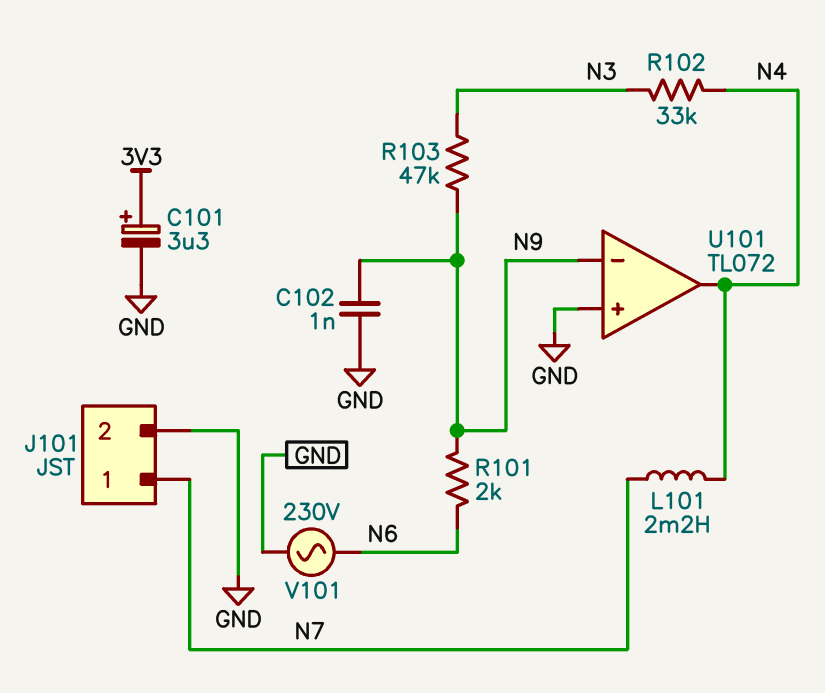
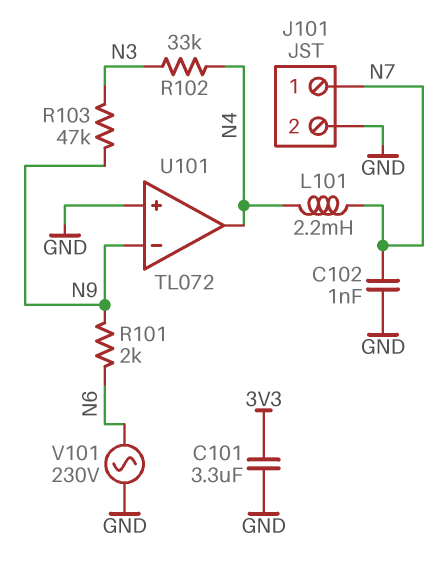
C101: 3.3uF (plus 3V3, minus GND) -> 3.3uF (3V3, GND)
C102: 1nF (GND, N9) -> 1nF (GND, N7)

